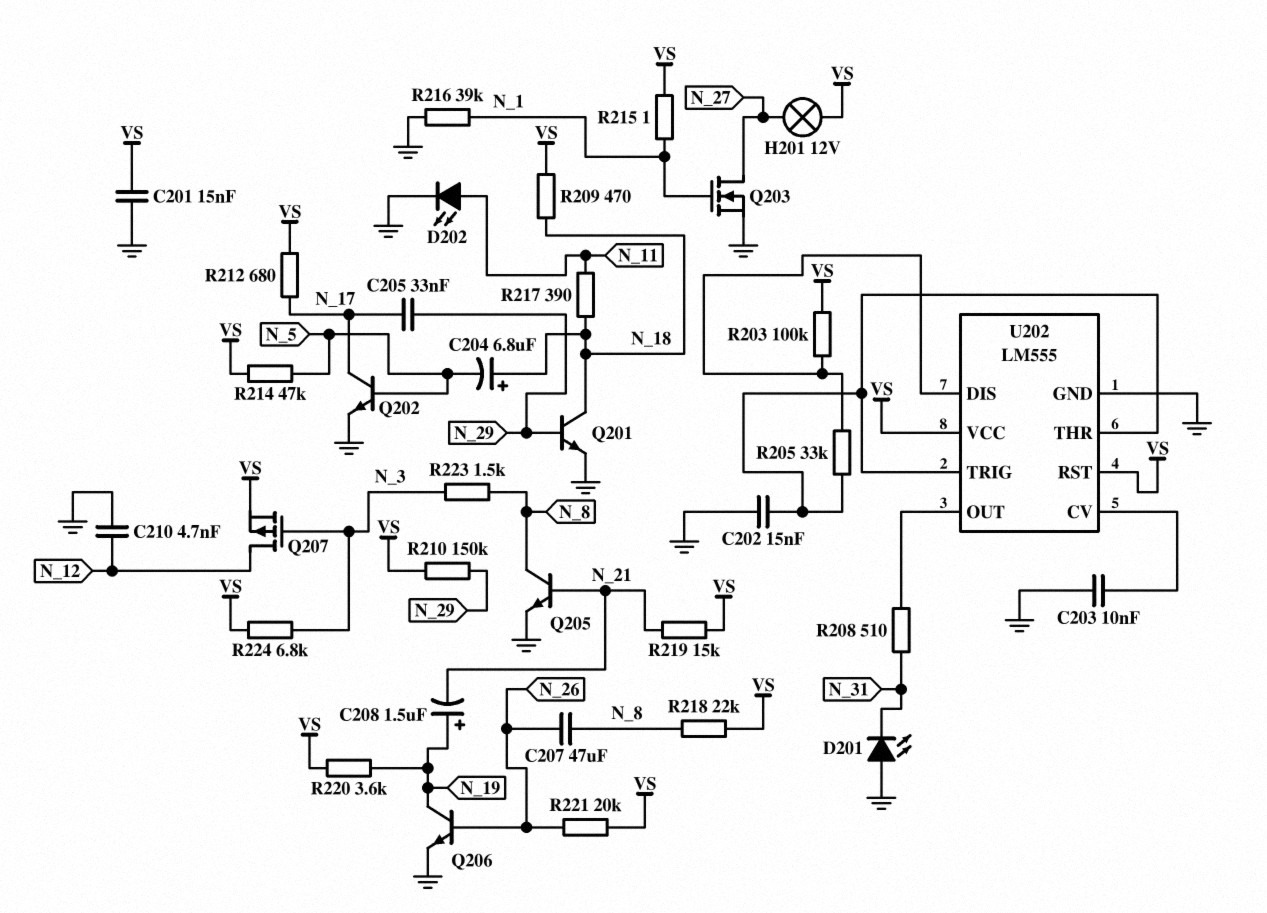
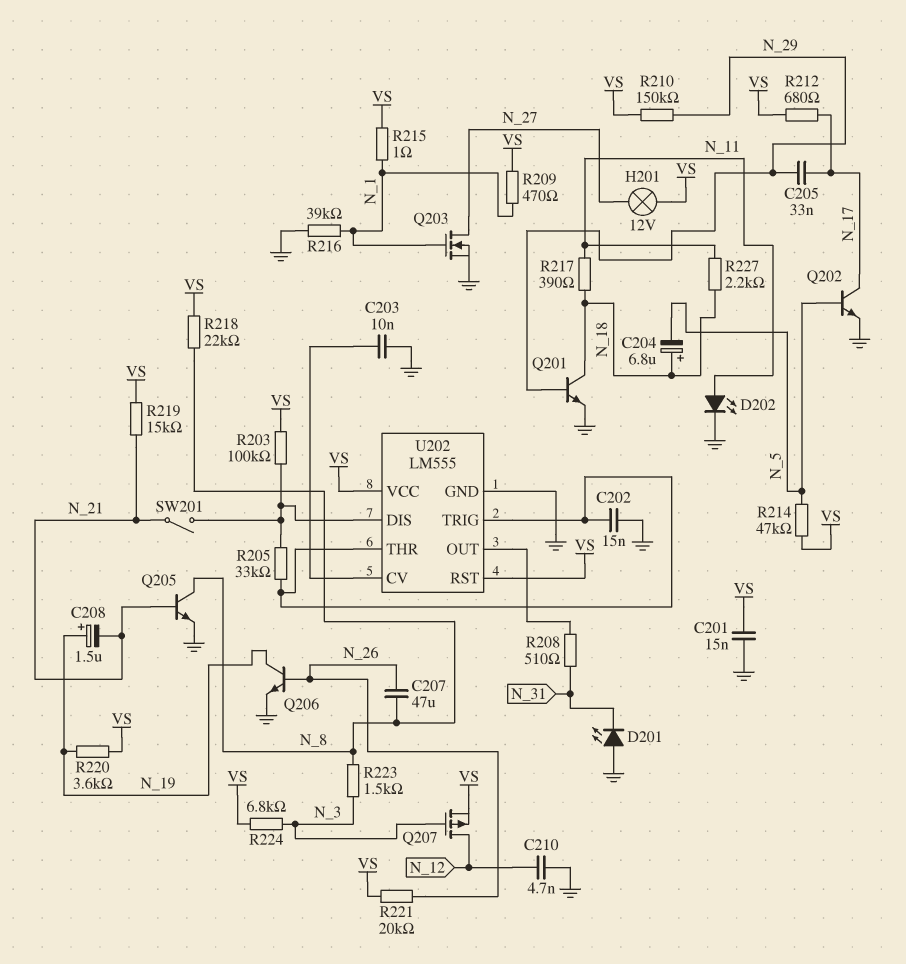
R209: 470 (N_18, VS) -> 470 (N_1, VS)
R227: none -> 2.2k (N_11, N_18)
SW201: none -> switch (N_21, U202/DIS)

